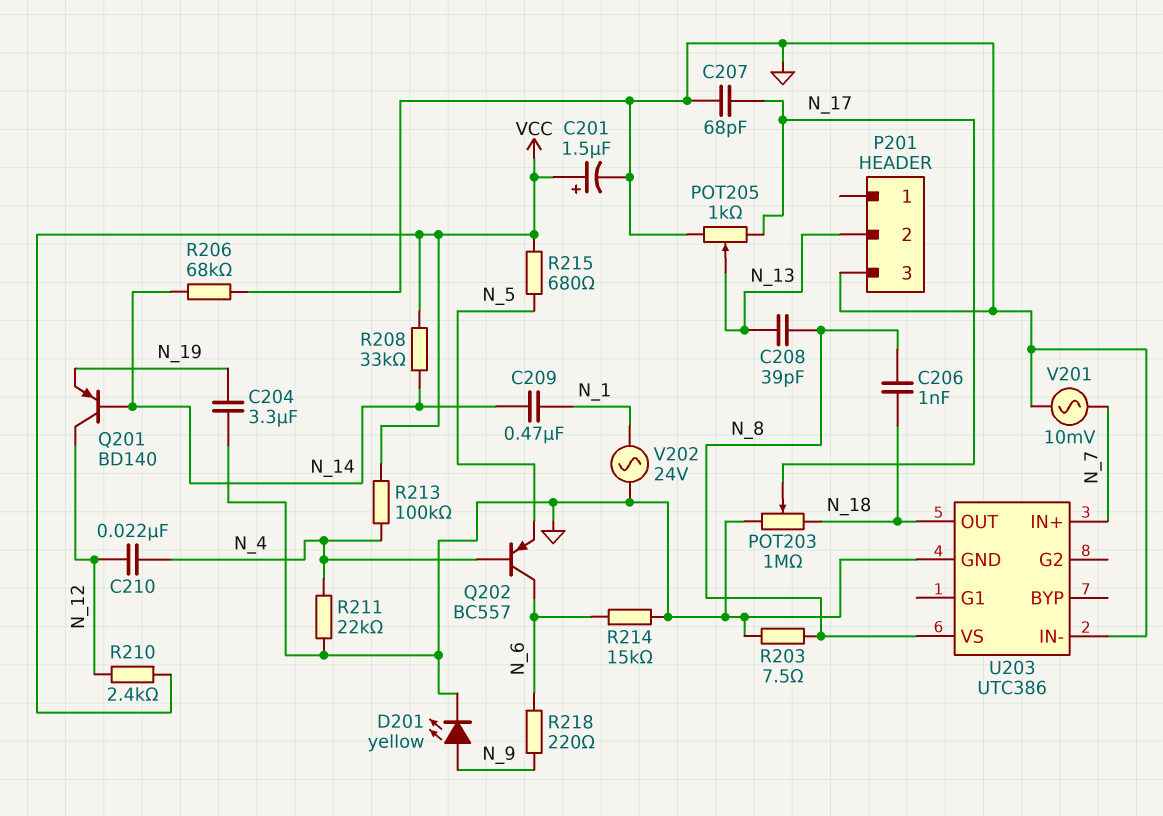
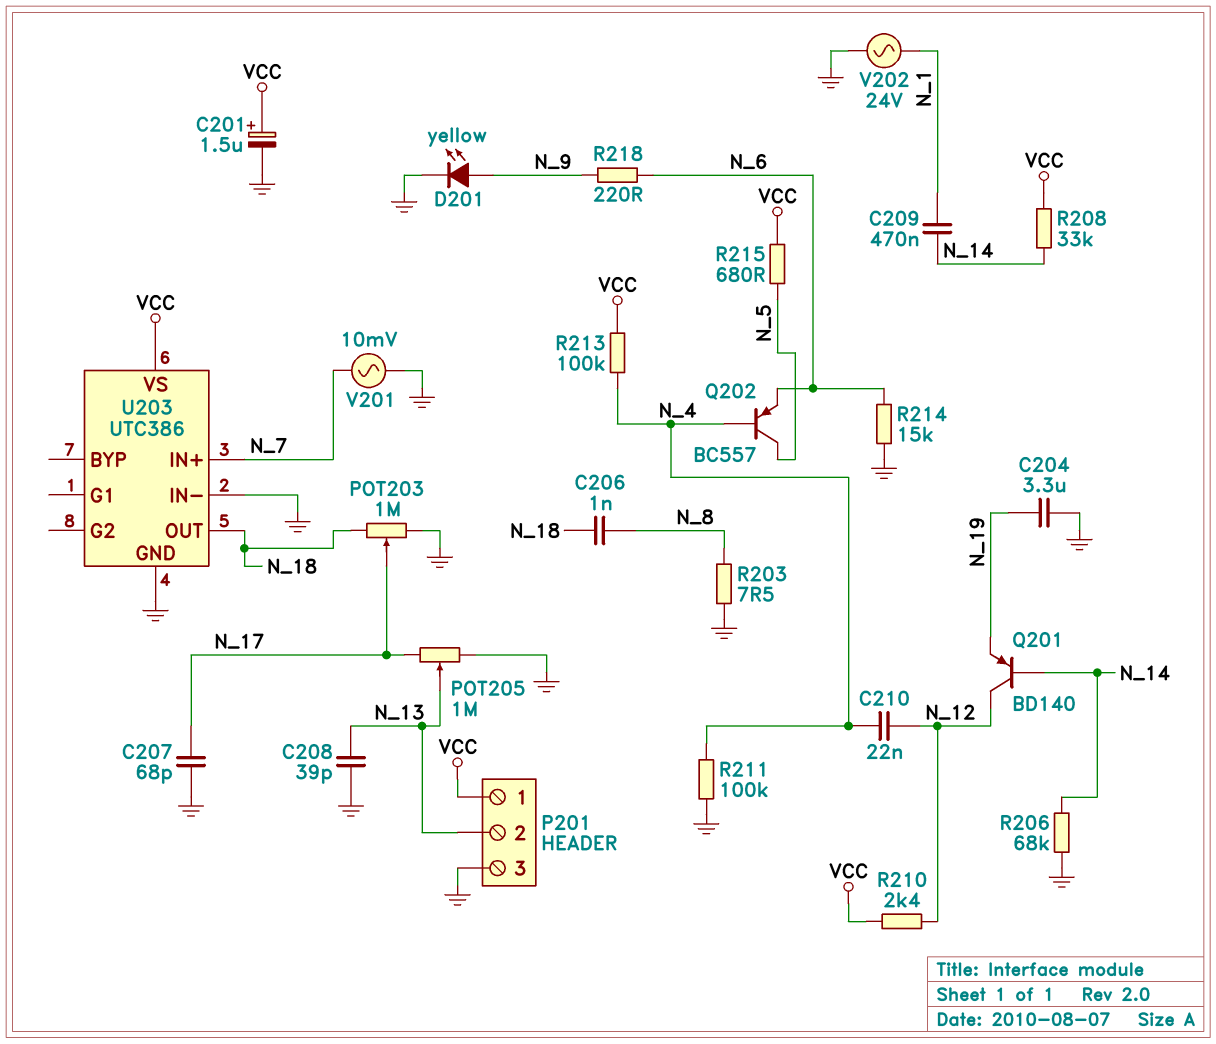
C208: 39pF (N_8, N_13) -> 39pF (GND, N_13)
P201 pin 1: none -> VCC
POT205: 1k (GND, N_17, wiper N_13) -> 1M (GND, N_17, wiper N_13)
Q202: PNP BC557 (B N_4, C N_6, E N_5) -> PNP BC557 (B N_4, C N_5, E N_6)
R211: 22k (GND, N_4) -> 100k (GND, N_4)
U203 pin VS: N_8 -> VCC

